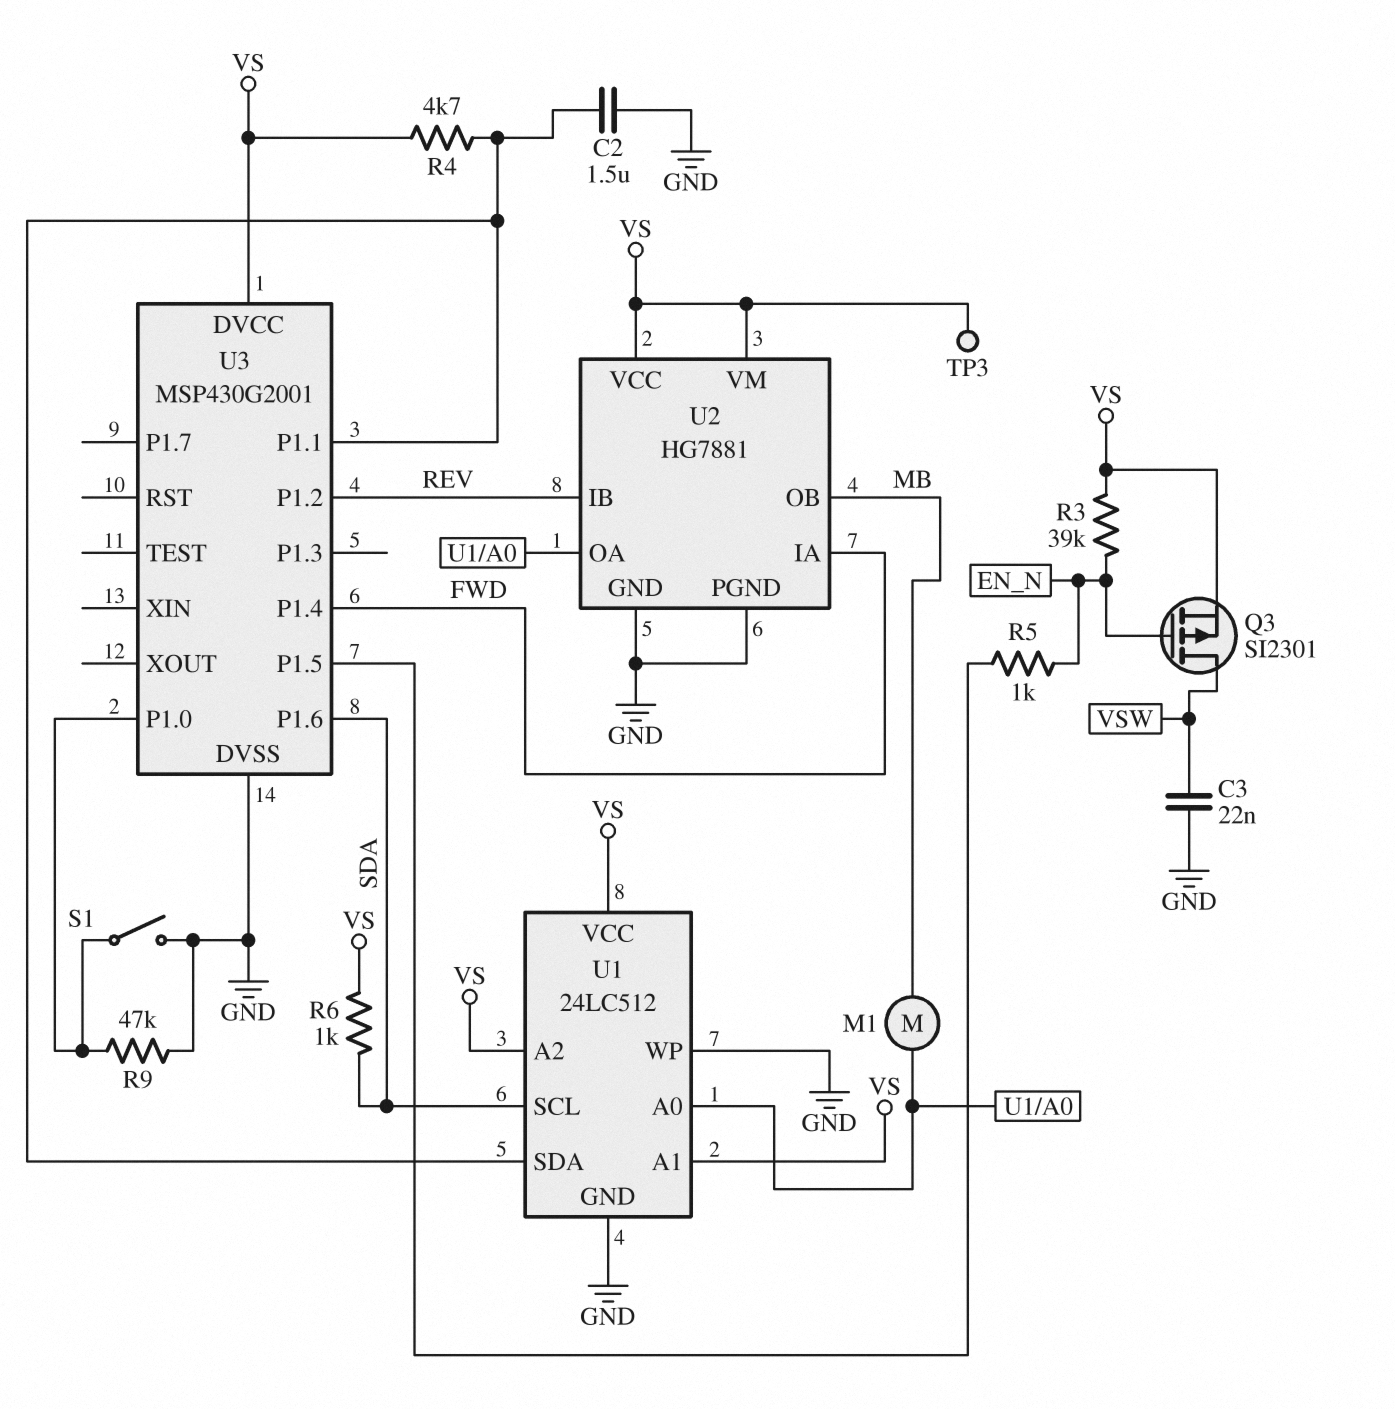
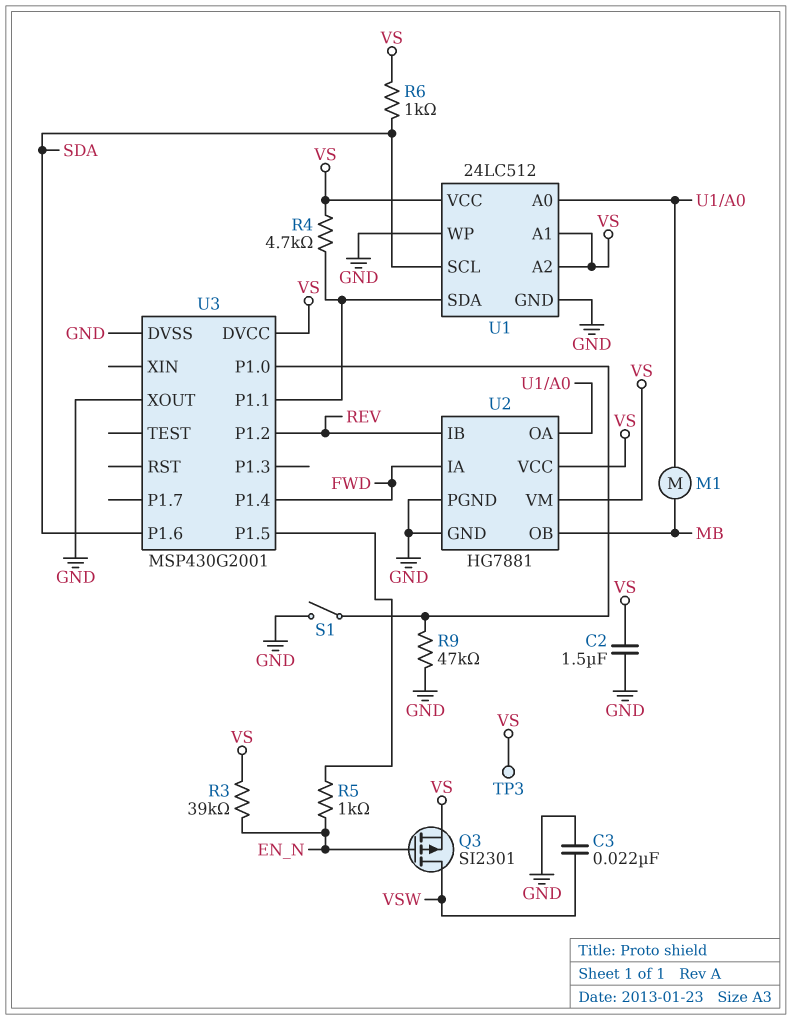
C2: 1.5uF (GND, U1/SDA) -> 1.5uF (GND, VS)
U3 pin XOUT: none -> GND

